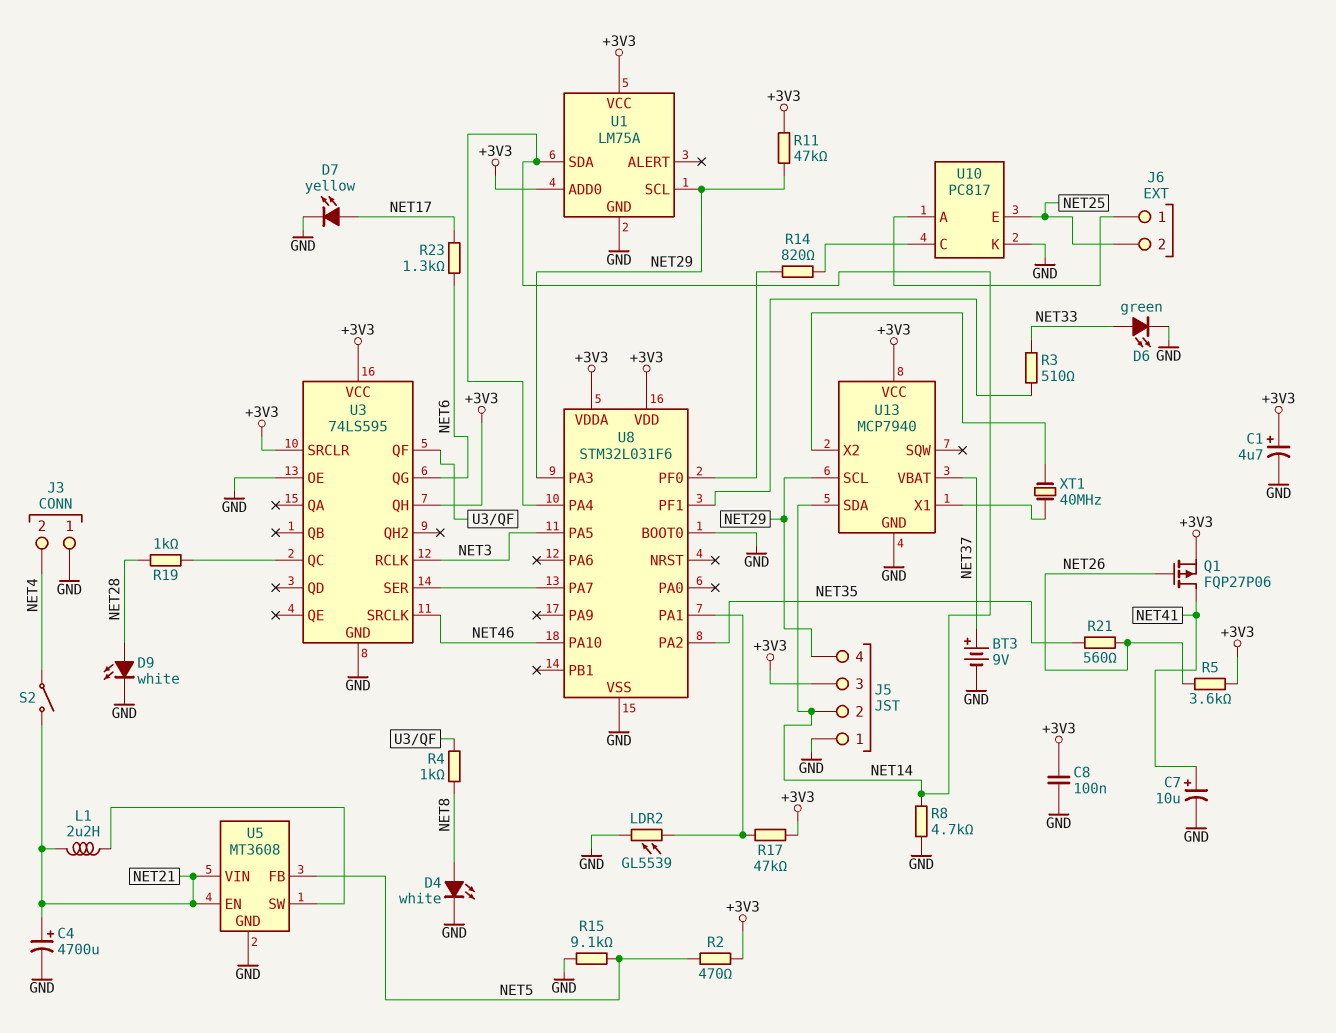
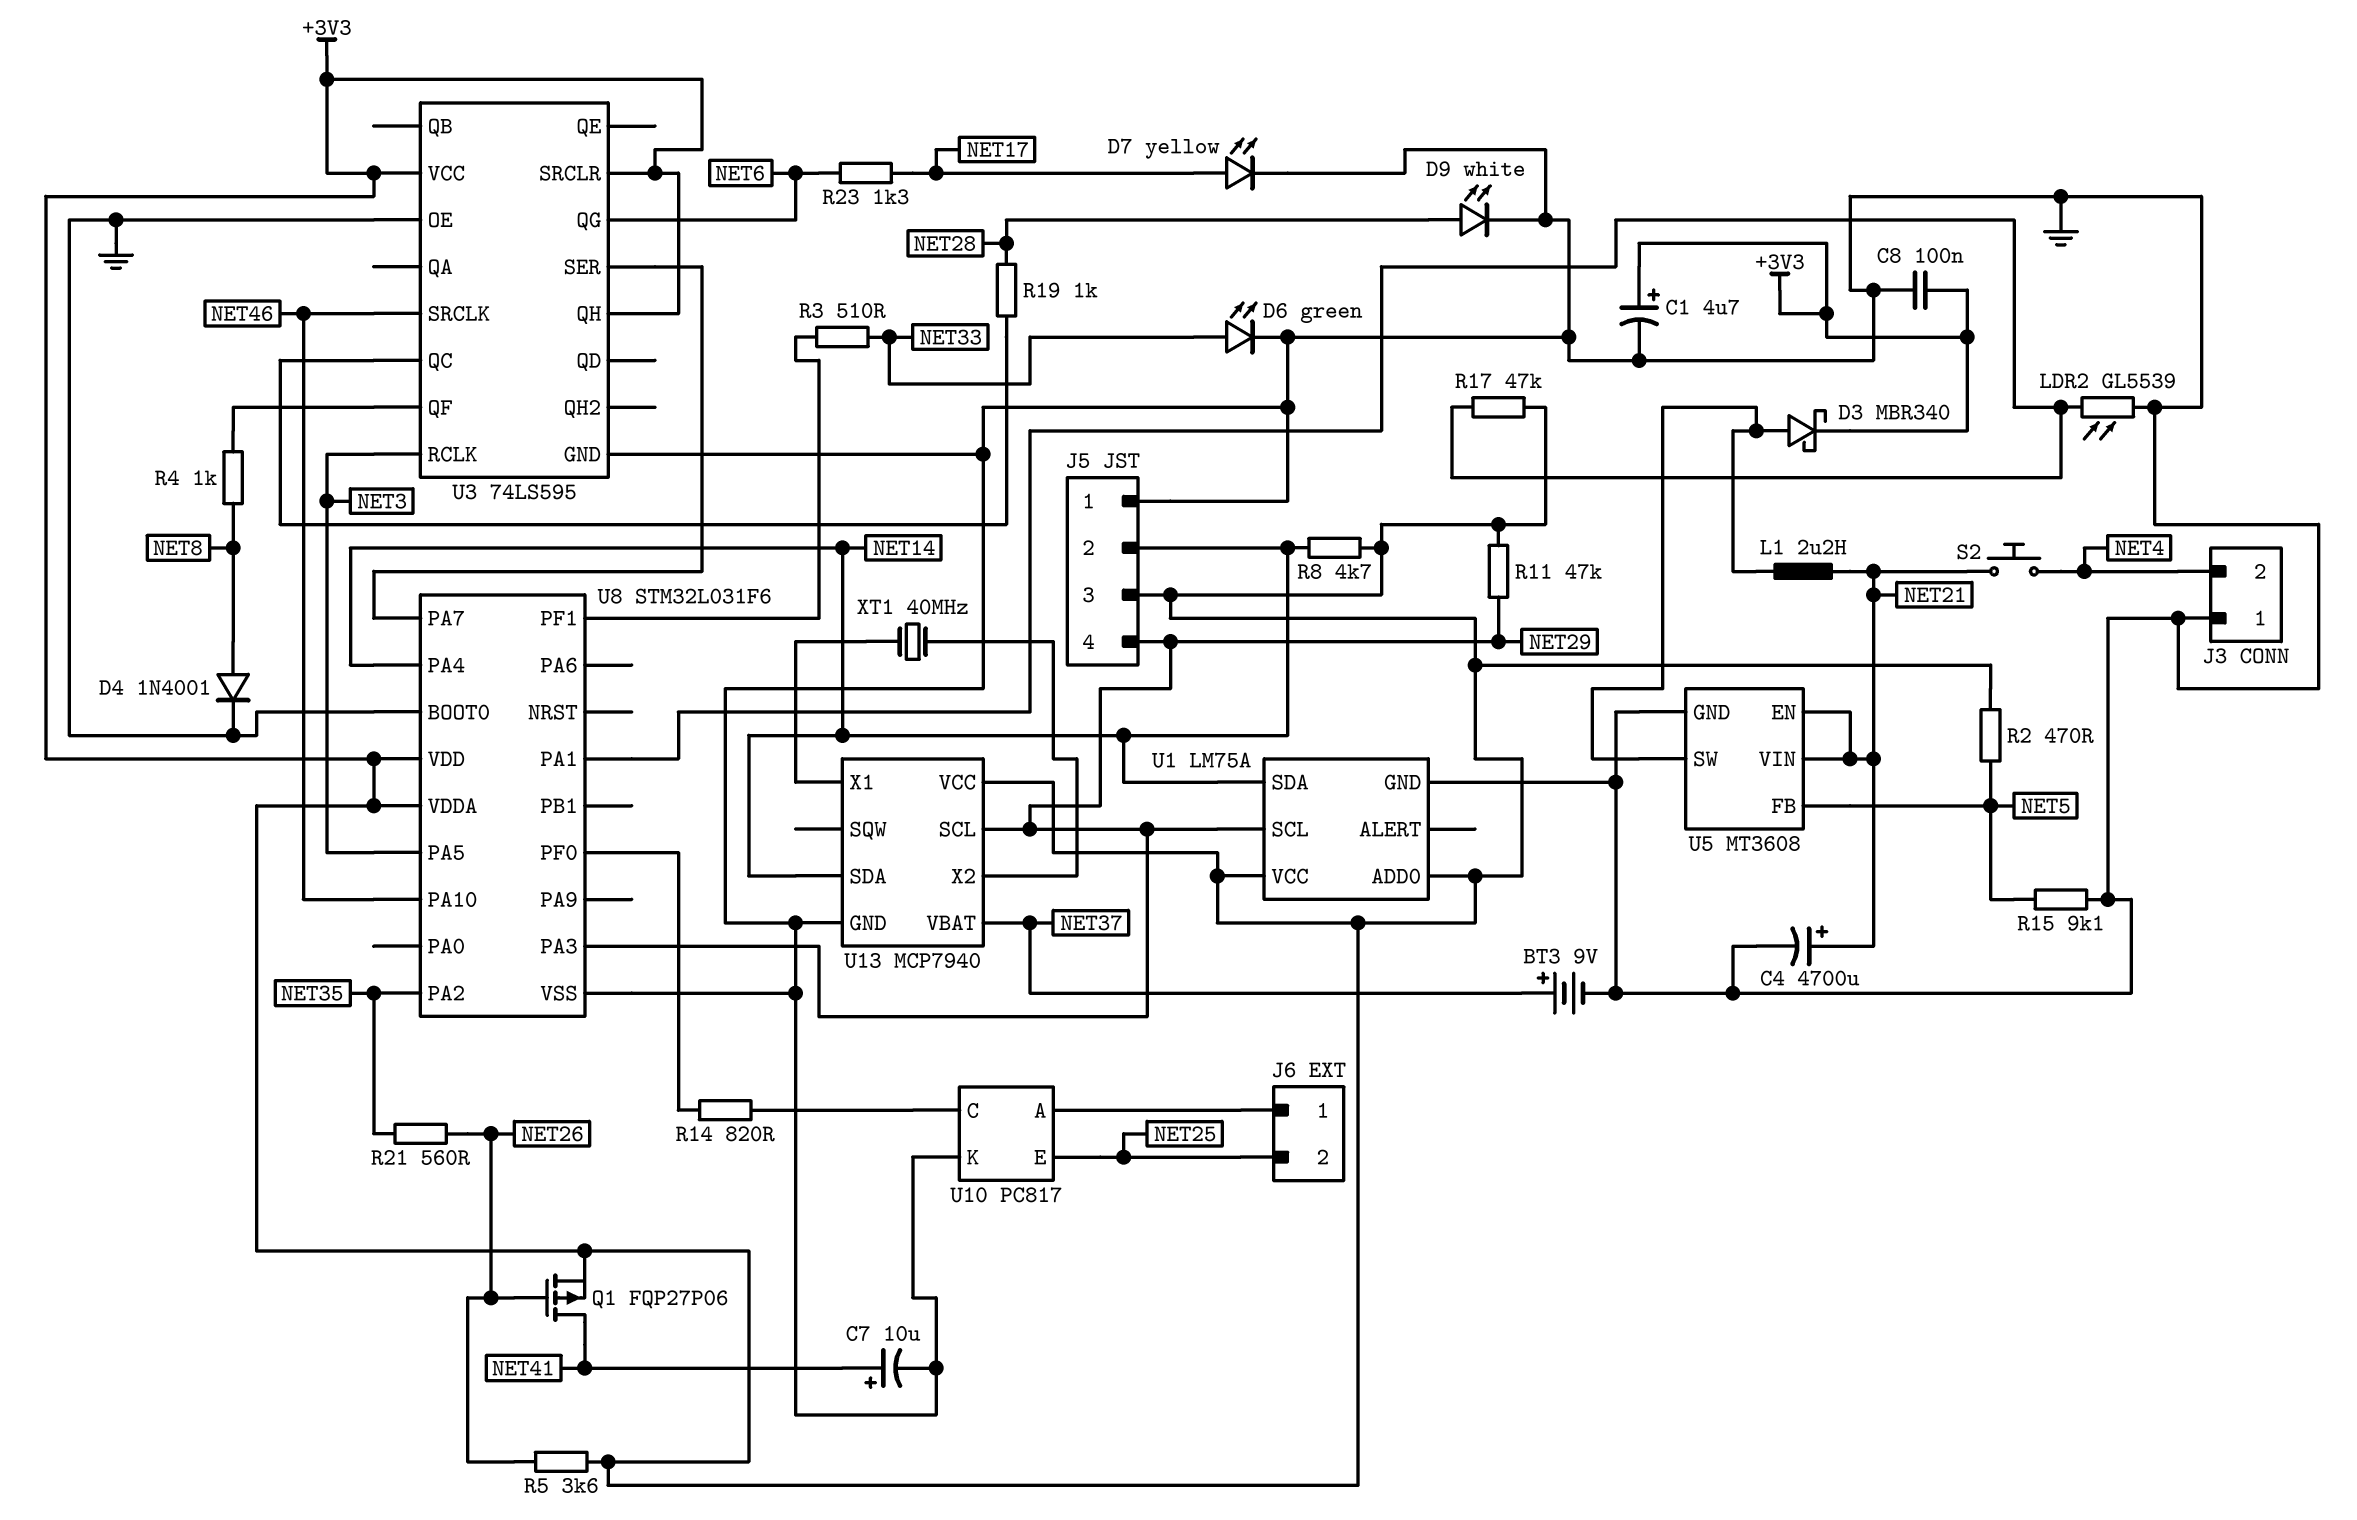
D3: none -> schottky MBR340 (A U5/SW, K +3V3)
D4: LED white (A NET8, K GND) -> diode 1N4001 (A NET8, K GND)
R8: 4.7k (GND, NET14) -> 4.7k (+3V3, NET14)
S2: switch (NET4, NET21) -> button (NET4, NET21)

